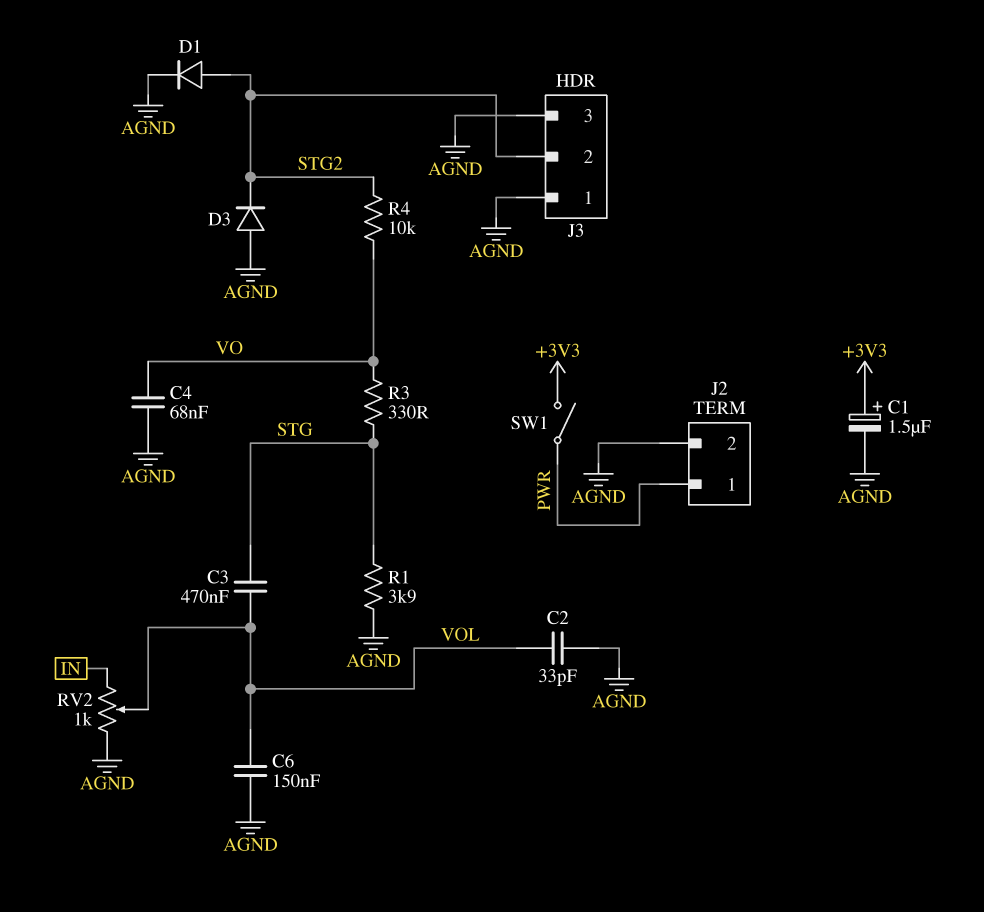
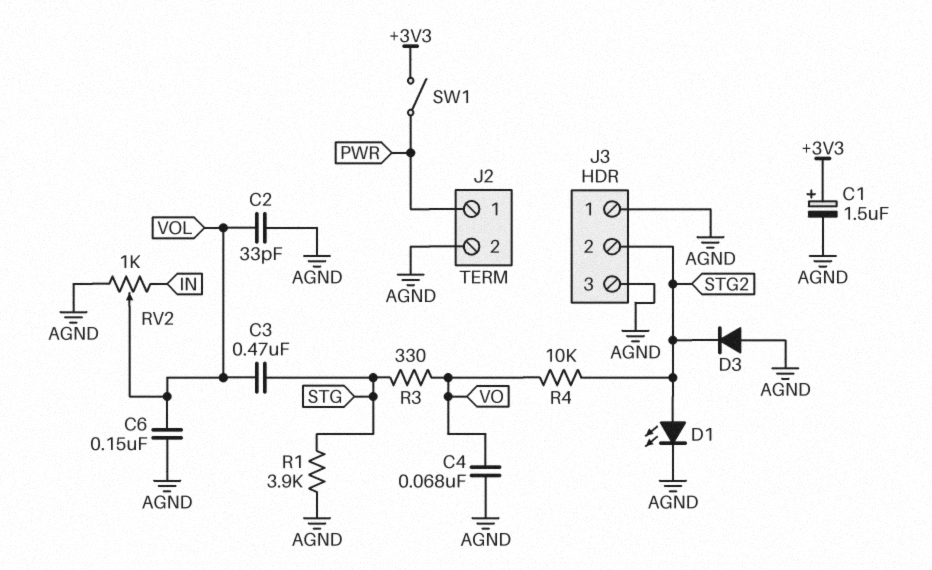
D1: diode (A STG2, K AGND) -> LED (A STG2, K AGND)

